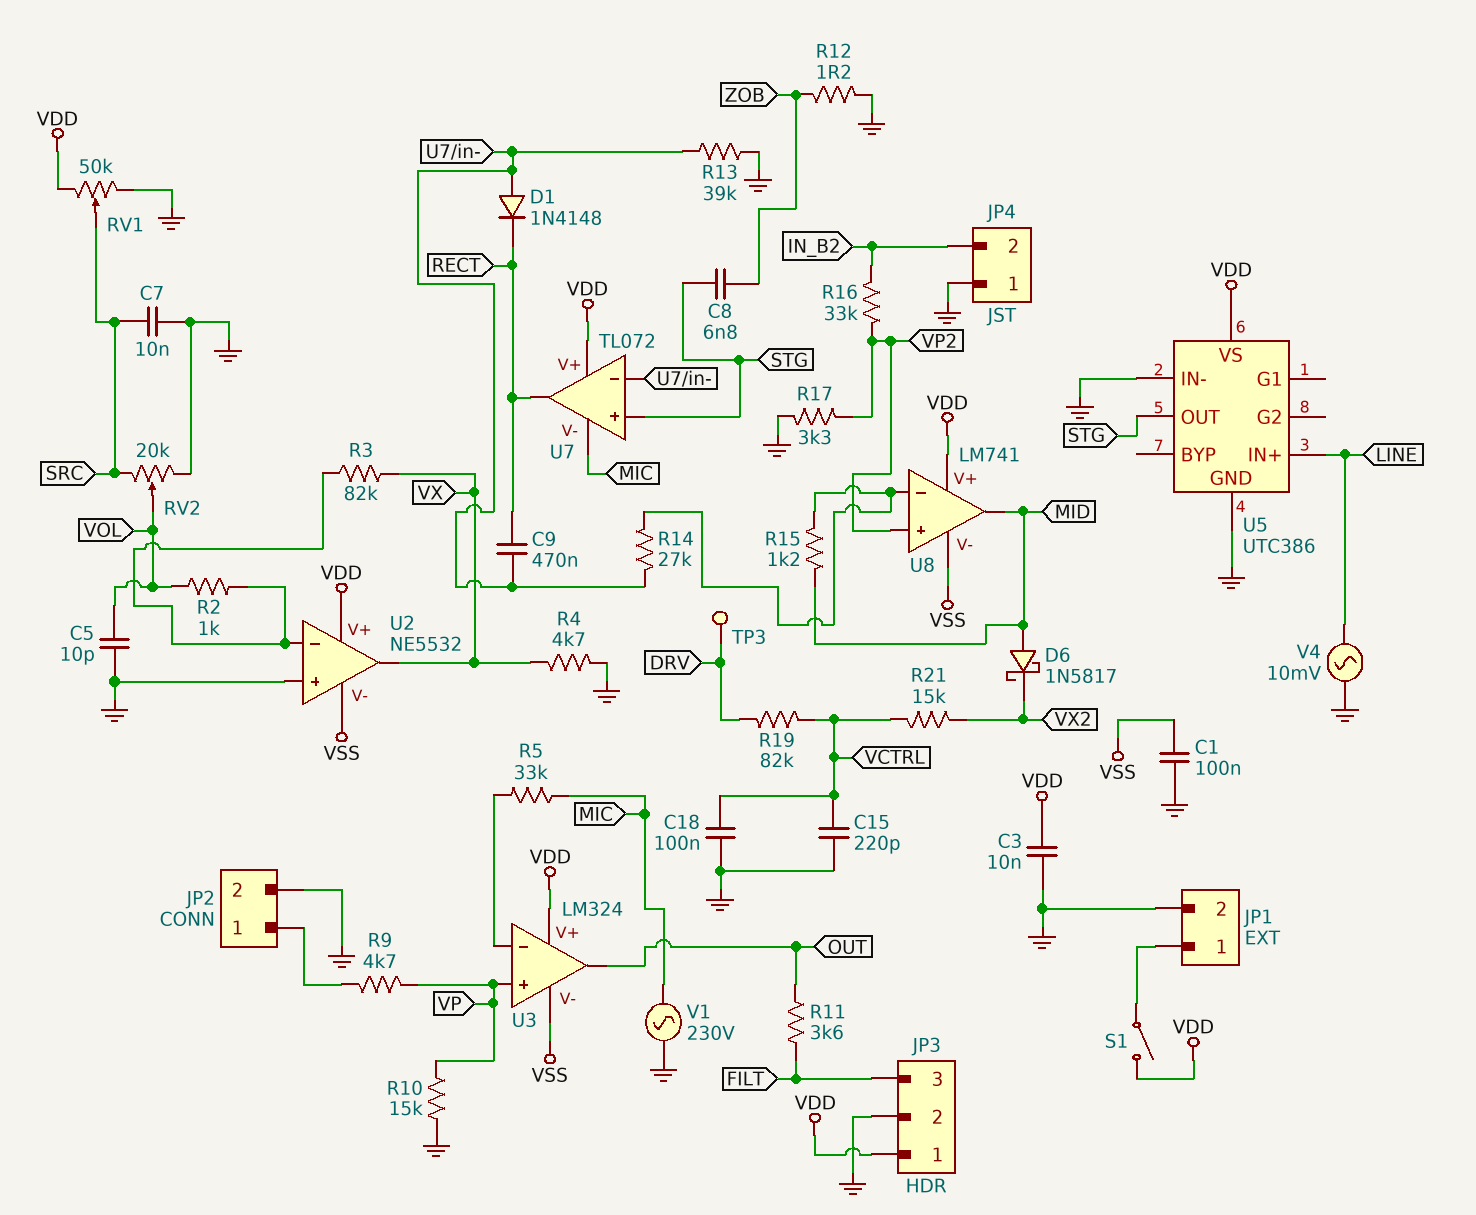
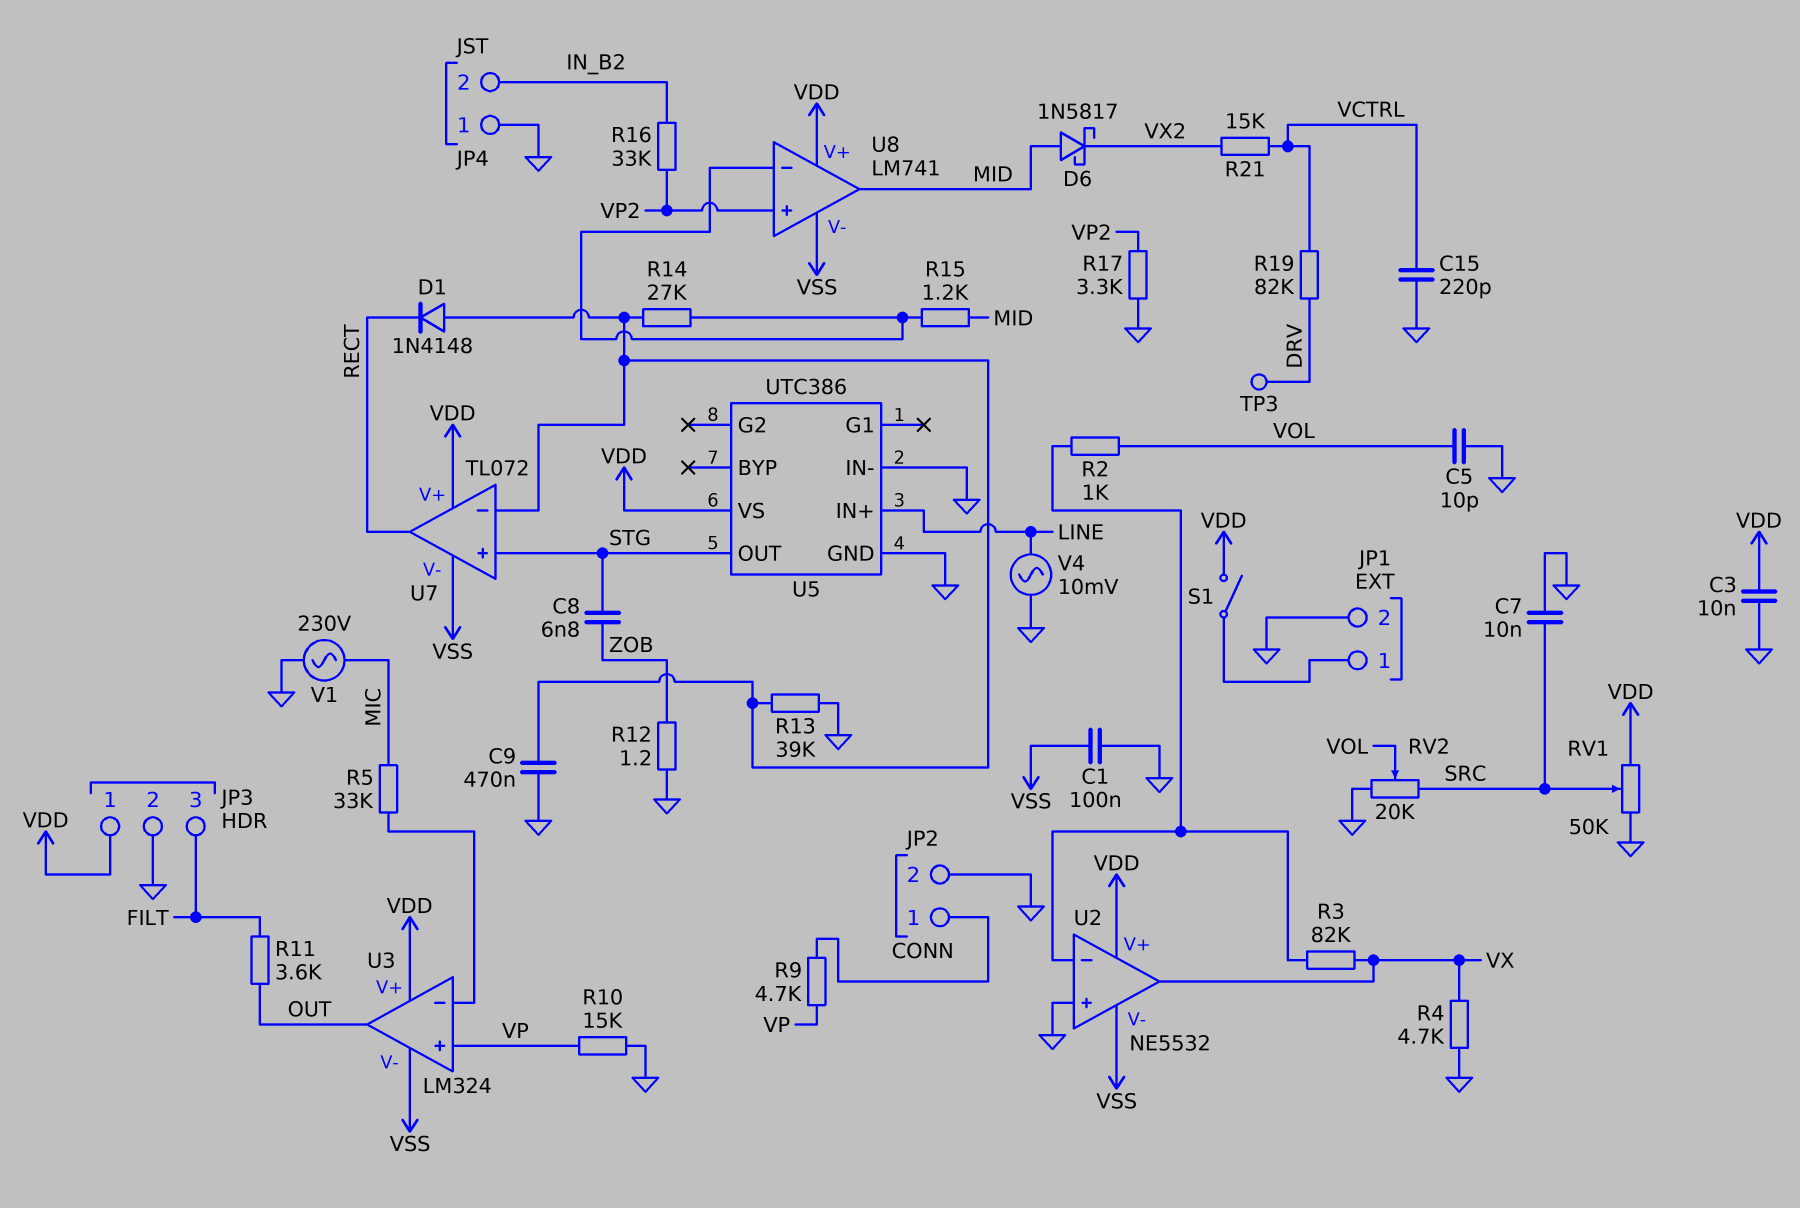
C9: 470nF (RECT, U7/in-) -> 470nF (GND, U7/in-)
C18: 100nF (GND, VCTRL) -> none
U7 pin V-: MIC -> VSS

